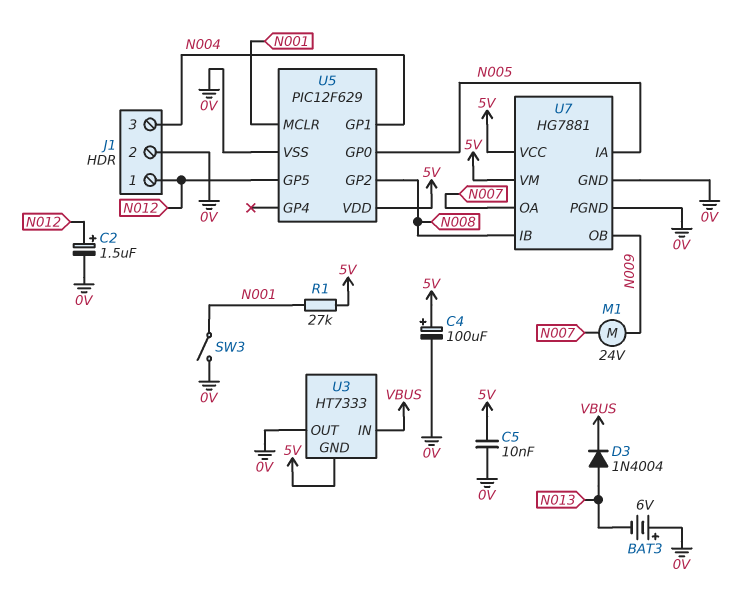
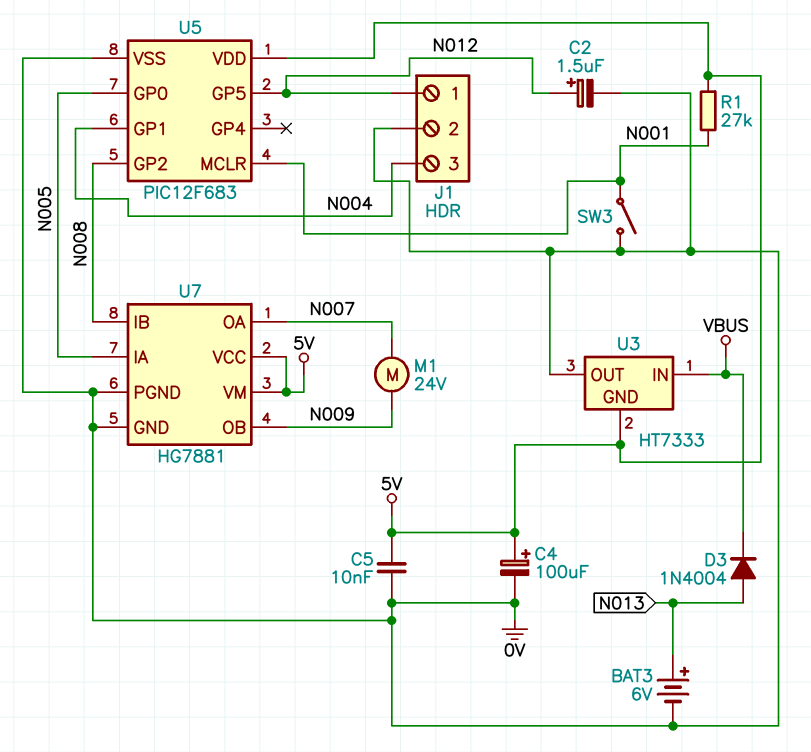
BAT3: 6V (plus 0V, minus N013) -> 6V (plus N013, minus 0V)
U5: PIC12F629 -> PIC12F683

